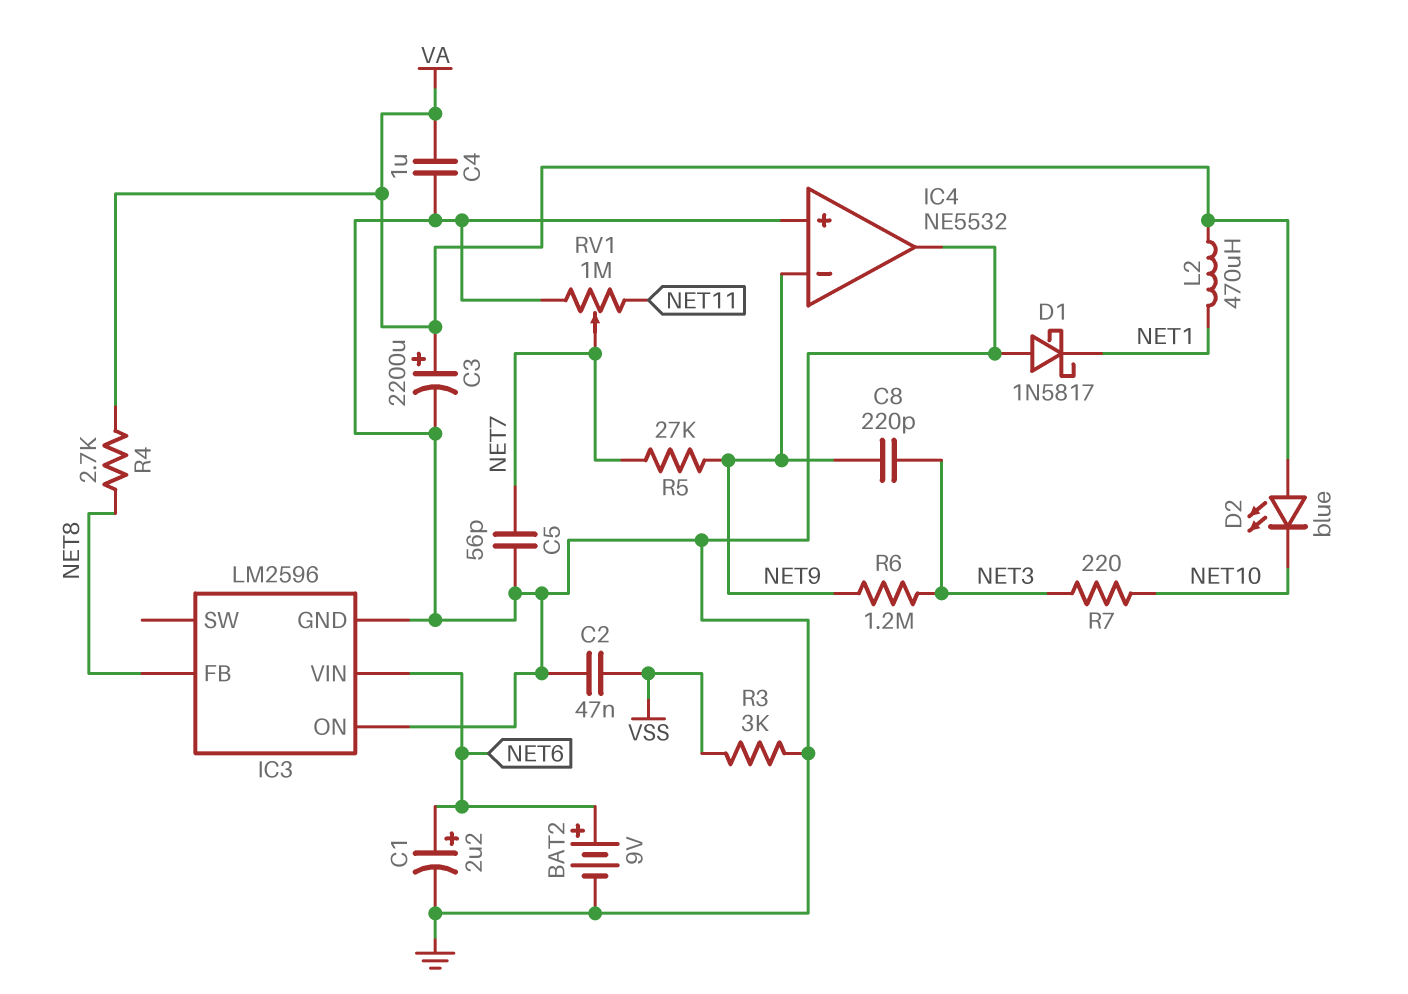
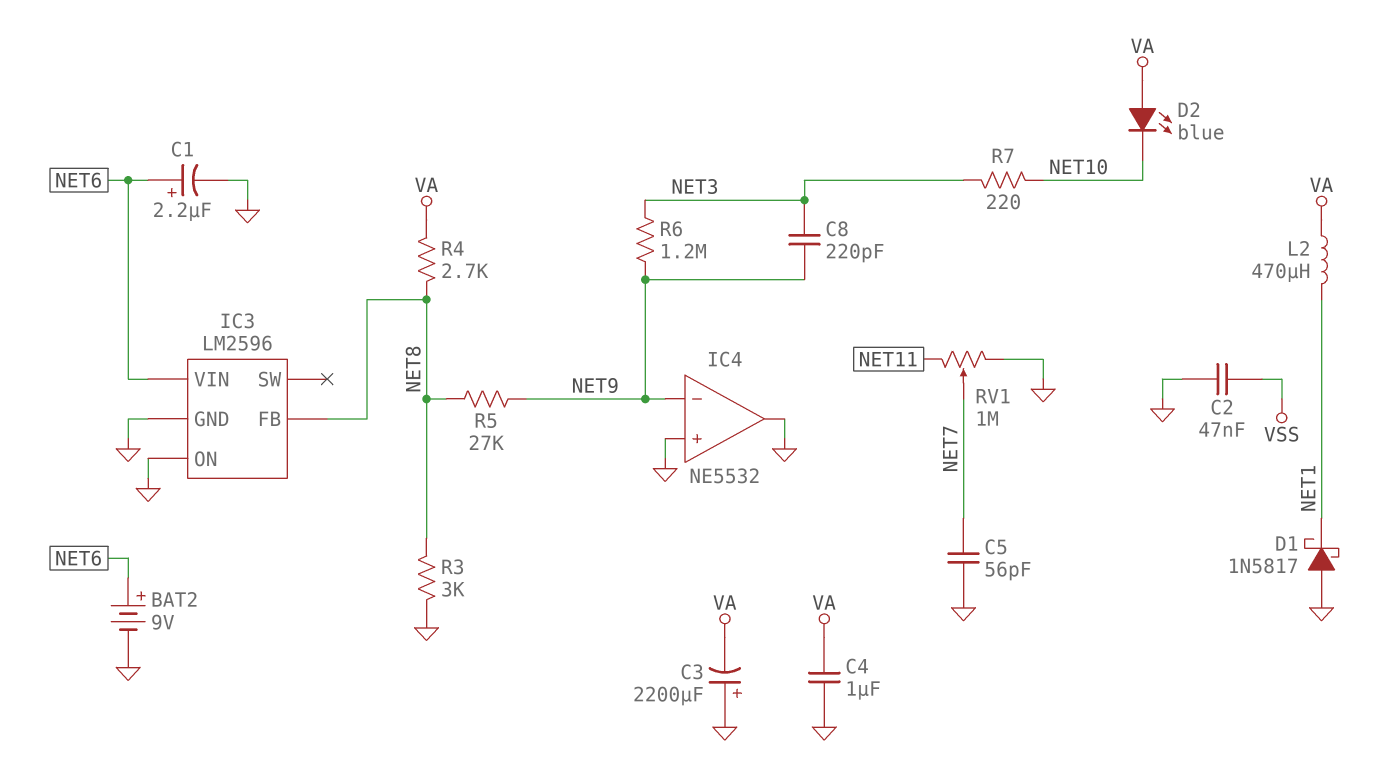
C3: 2200uF (plus VA, minus GND) -> 2200uF (plus GND, minus VA)
R3: 3k (GND, VSS) -> 3k (GND, NET8)
R5: 27k (NET7, NET9) -> 27k (NET8, NET9)

